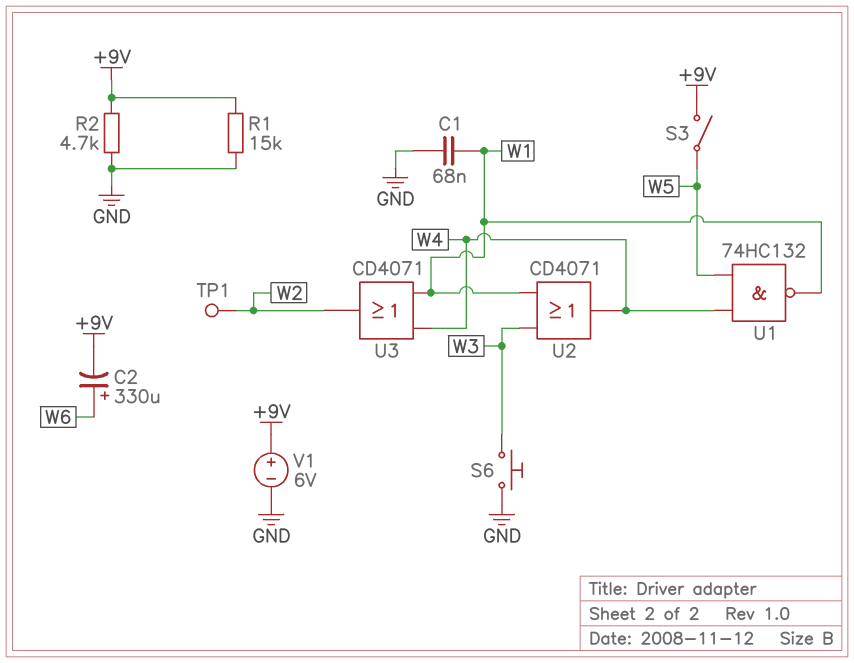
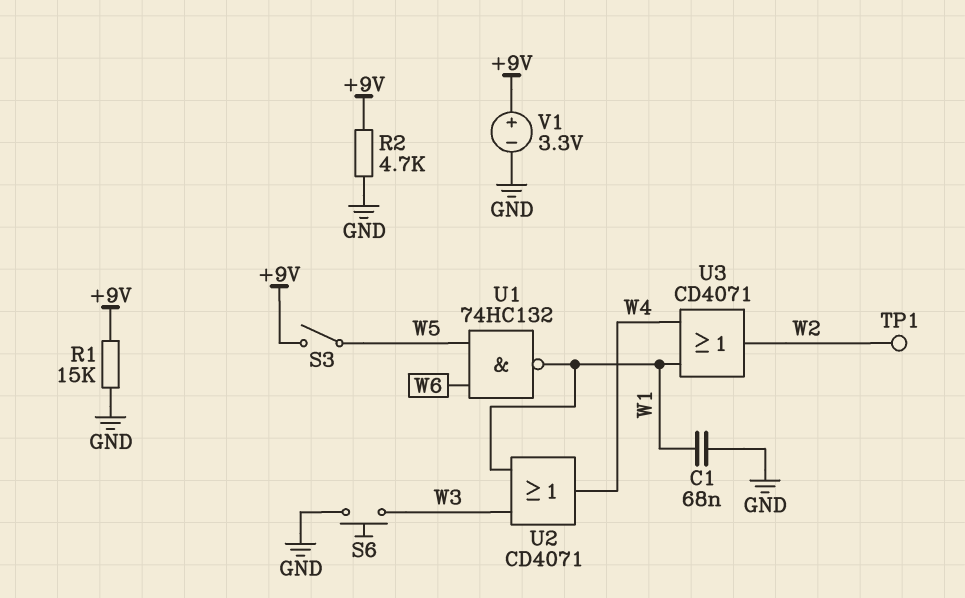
C2: 330uF (plus W6, minus +9V) -> none
U1: NAND 74HC132 (in W4, in W5, out W1) -> NAND 74HC132 (in W5, in W6, out W1)
V1: 6V (plus +9V, minus GND) -> 3.3V (plus +9V, minus GND)

